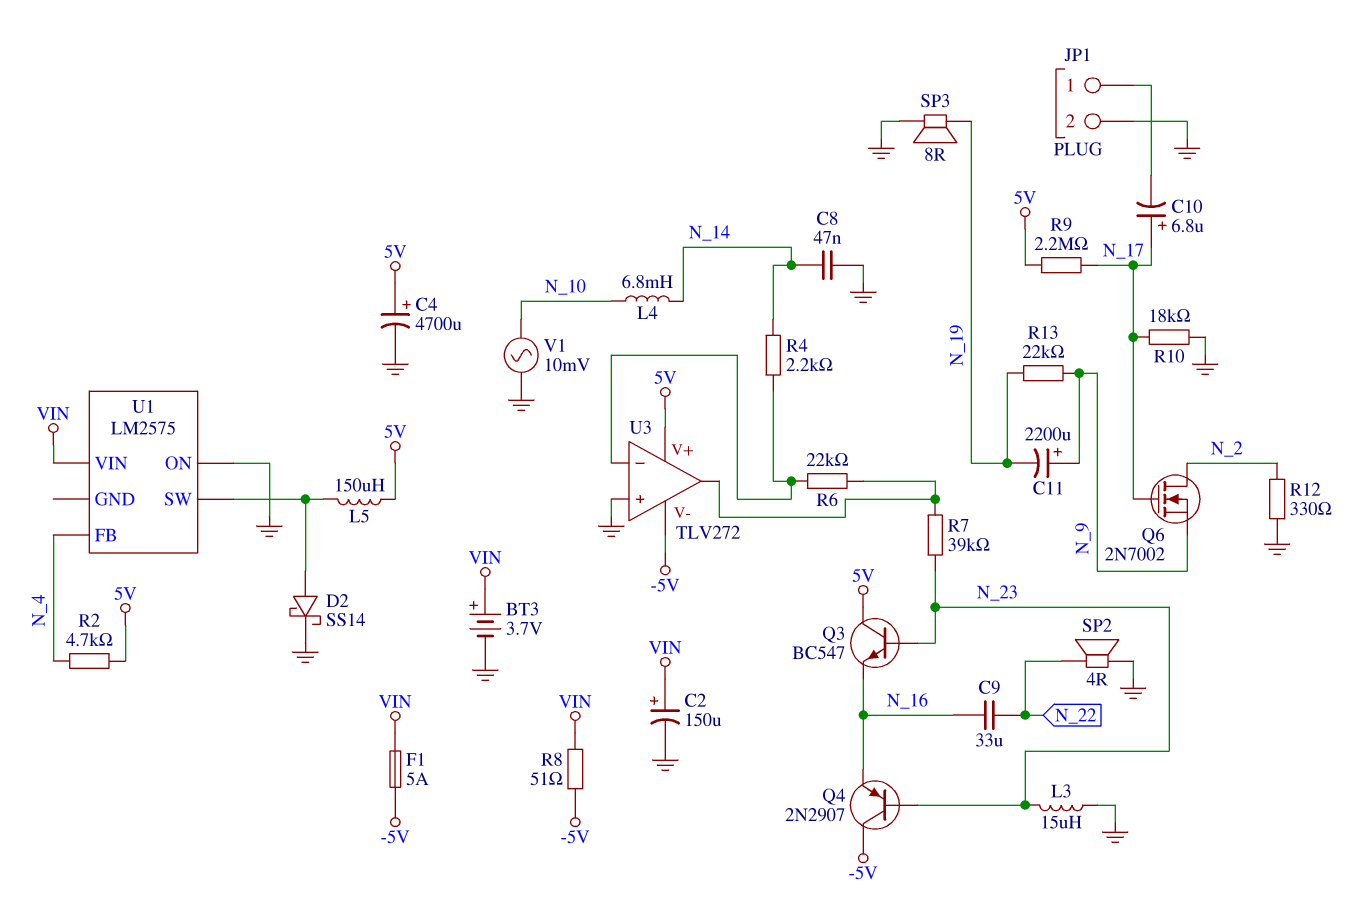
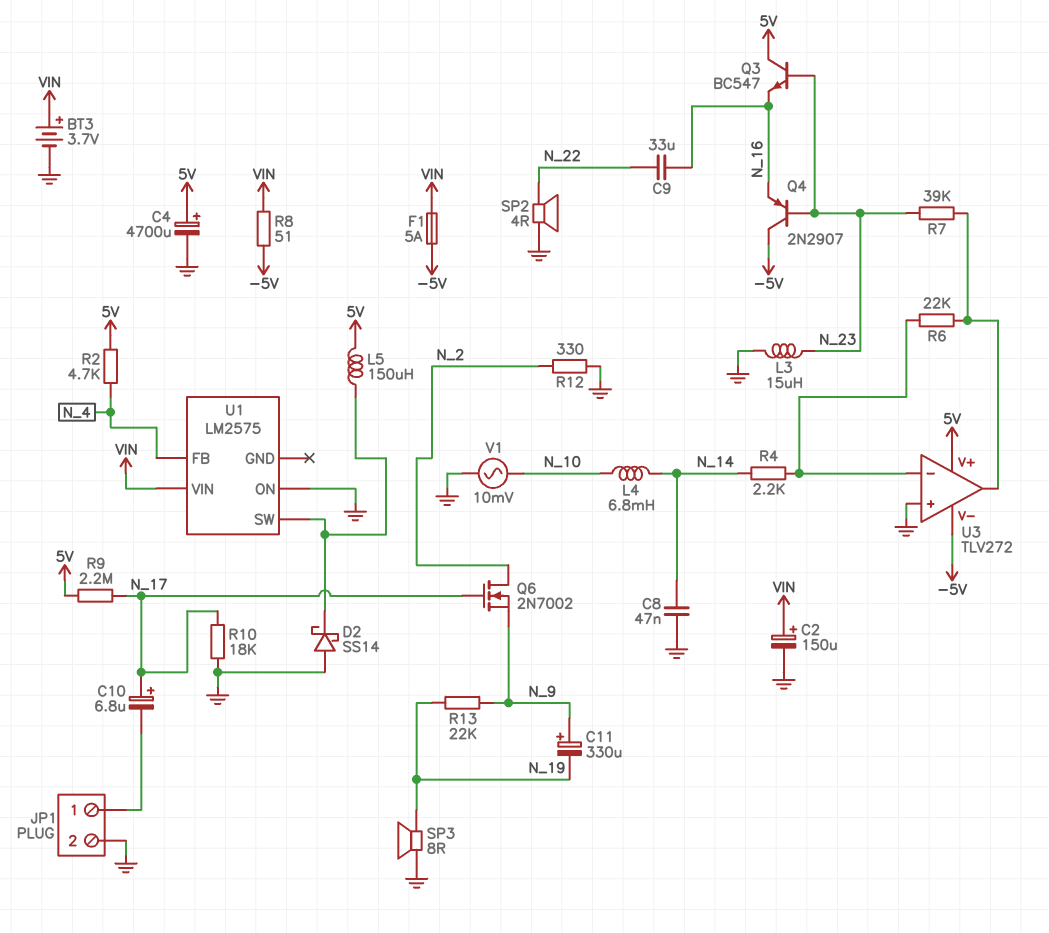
C11: 2200uF (plus N_9, minus N_19) -> 330uF (plus N_9, minus N_19)
D2: schottky SS14 (A U1/SW, K GND) -> schottky SS14 (A GND, K U1/SW)

